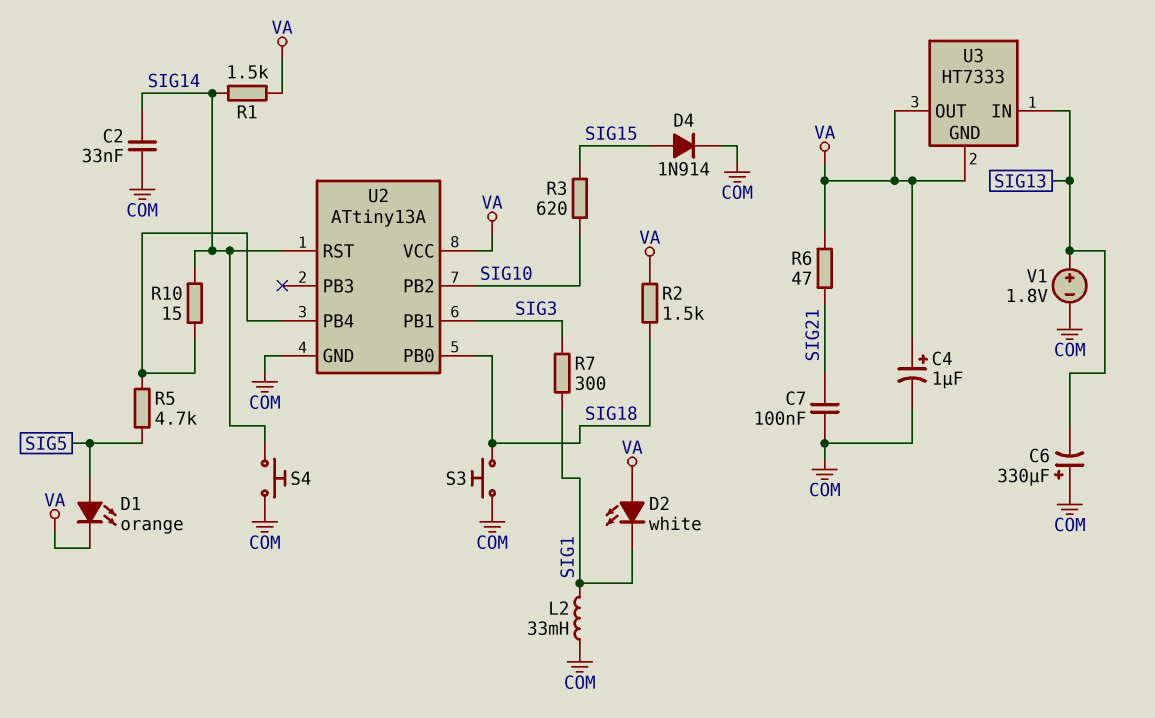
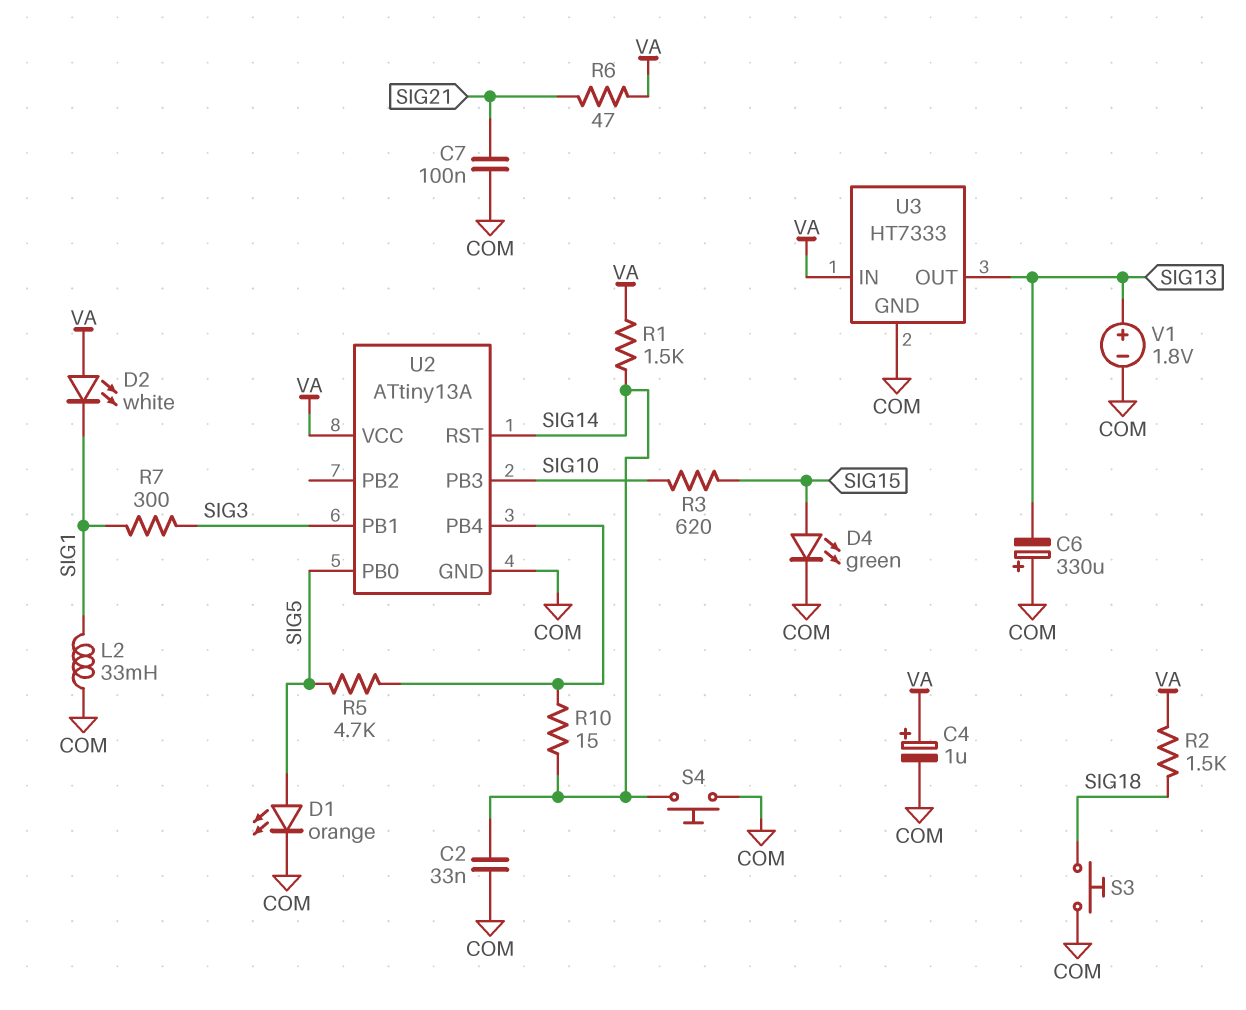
D1: LED orange (A SIG5, K VA) -> LED orange (A SIG5, K COM)
D4: diode 1N914 (A SIG15, K COM) -> LED green (A SIG15, K COM)
U2 pin PB0: SIG18 -> SIG5
U2 pin PB2: SIG10 -> none
U2 pin PB3: none -> SIG10
U3 pin GND: VA -> COM
U3 pin IN: SIG13 -> VA
U3 pin OUT: VA -> SIG13

